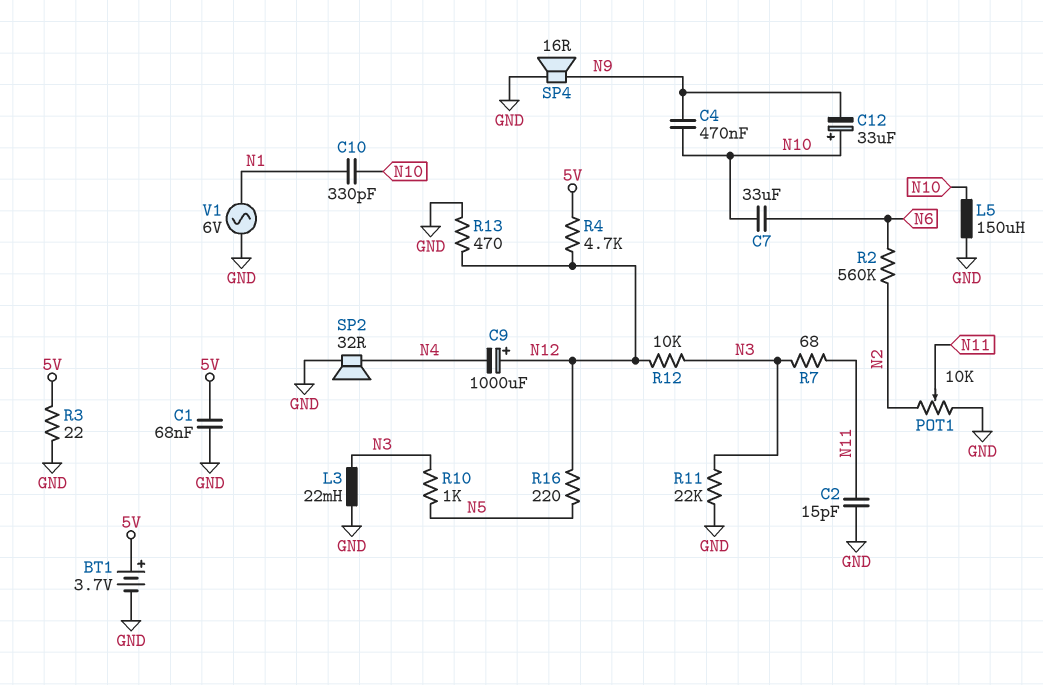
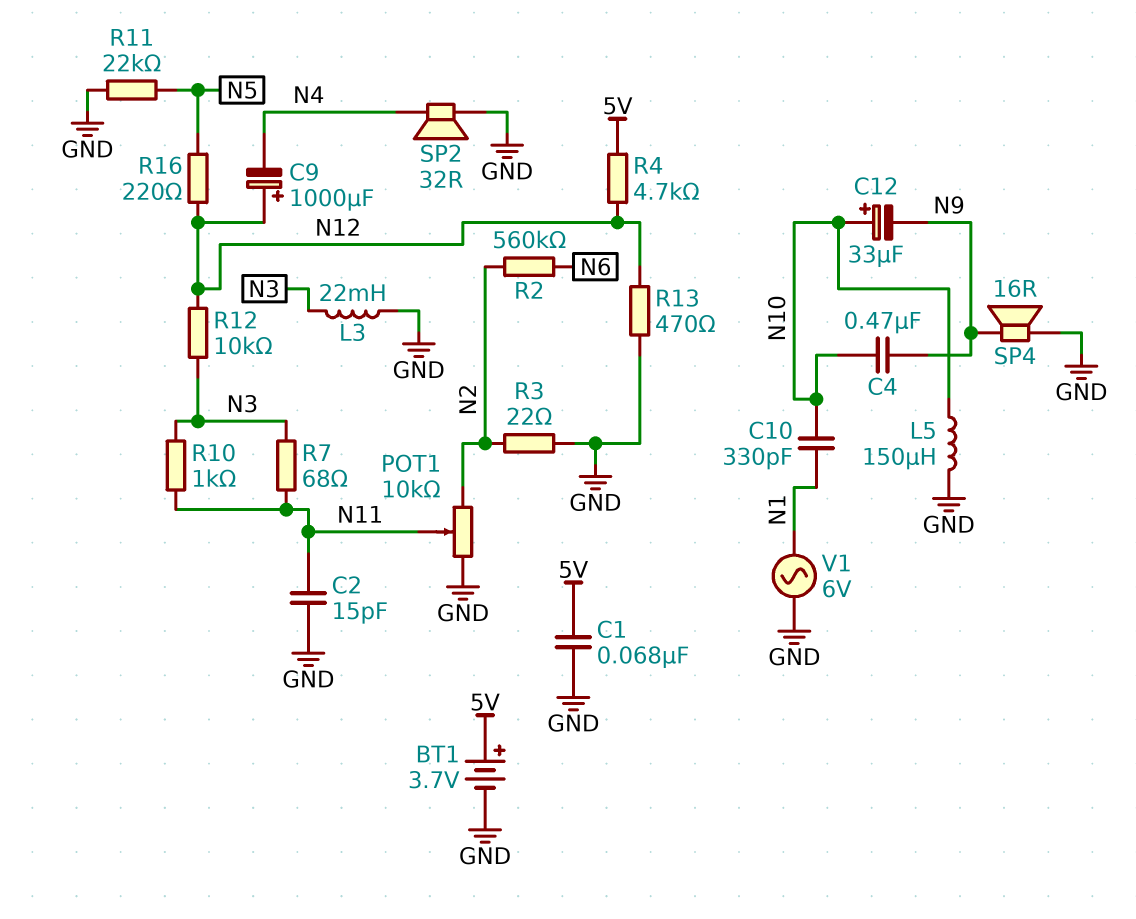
C7: 33uF (N6, N10) -> none
R3: 22 (5V, GND) -> 22 (GND, N2)
R10: 1k (N3, N5) -> 1k (N3, N11)
R11: 22k (GND, N3) -> 22k (GND, N5)

